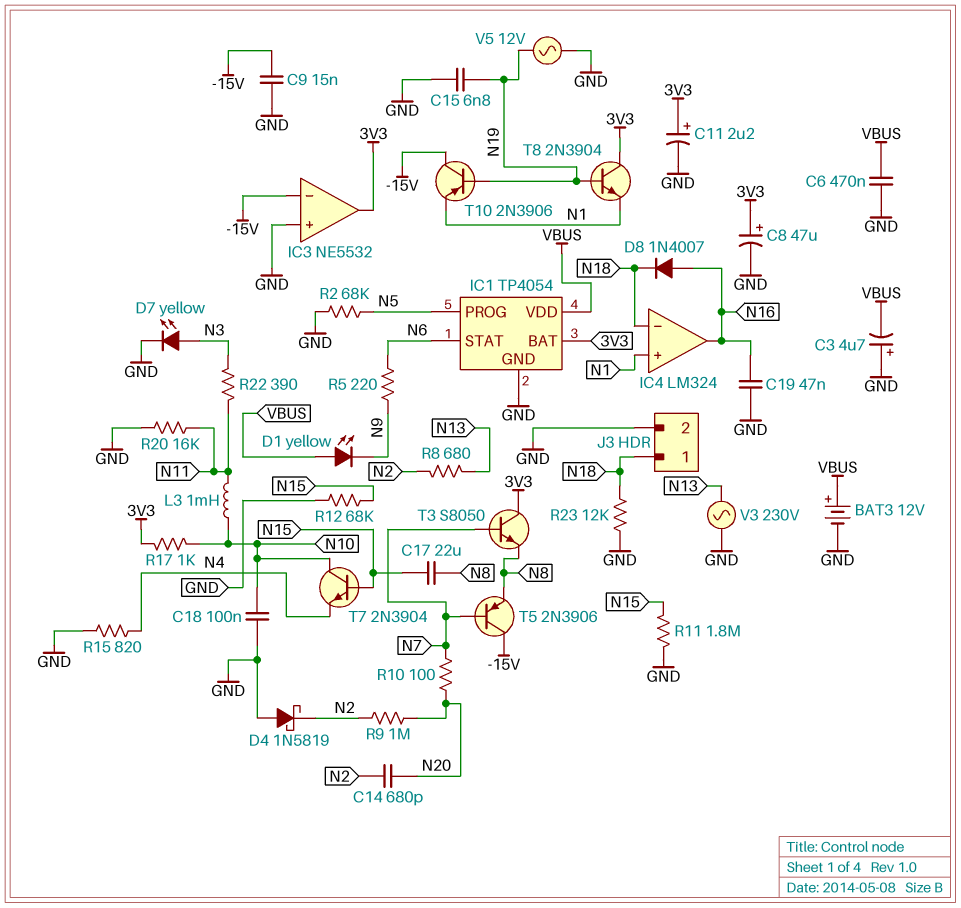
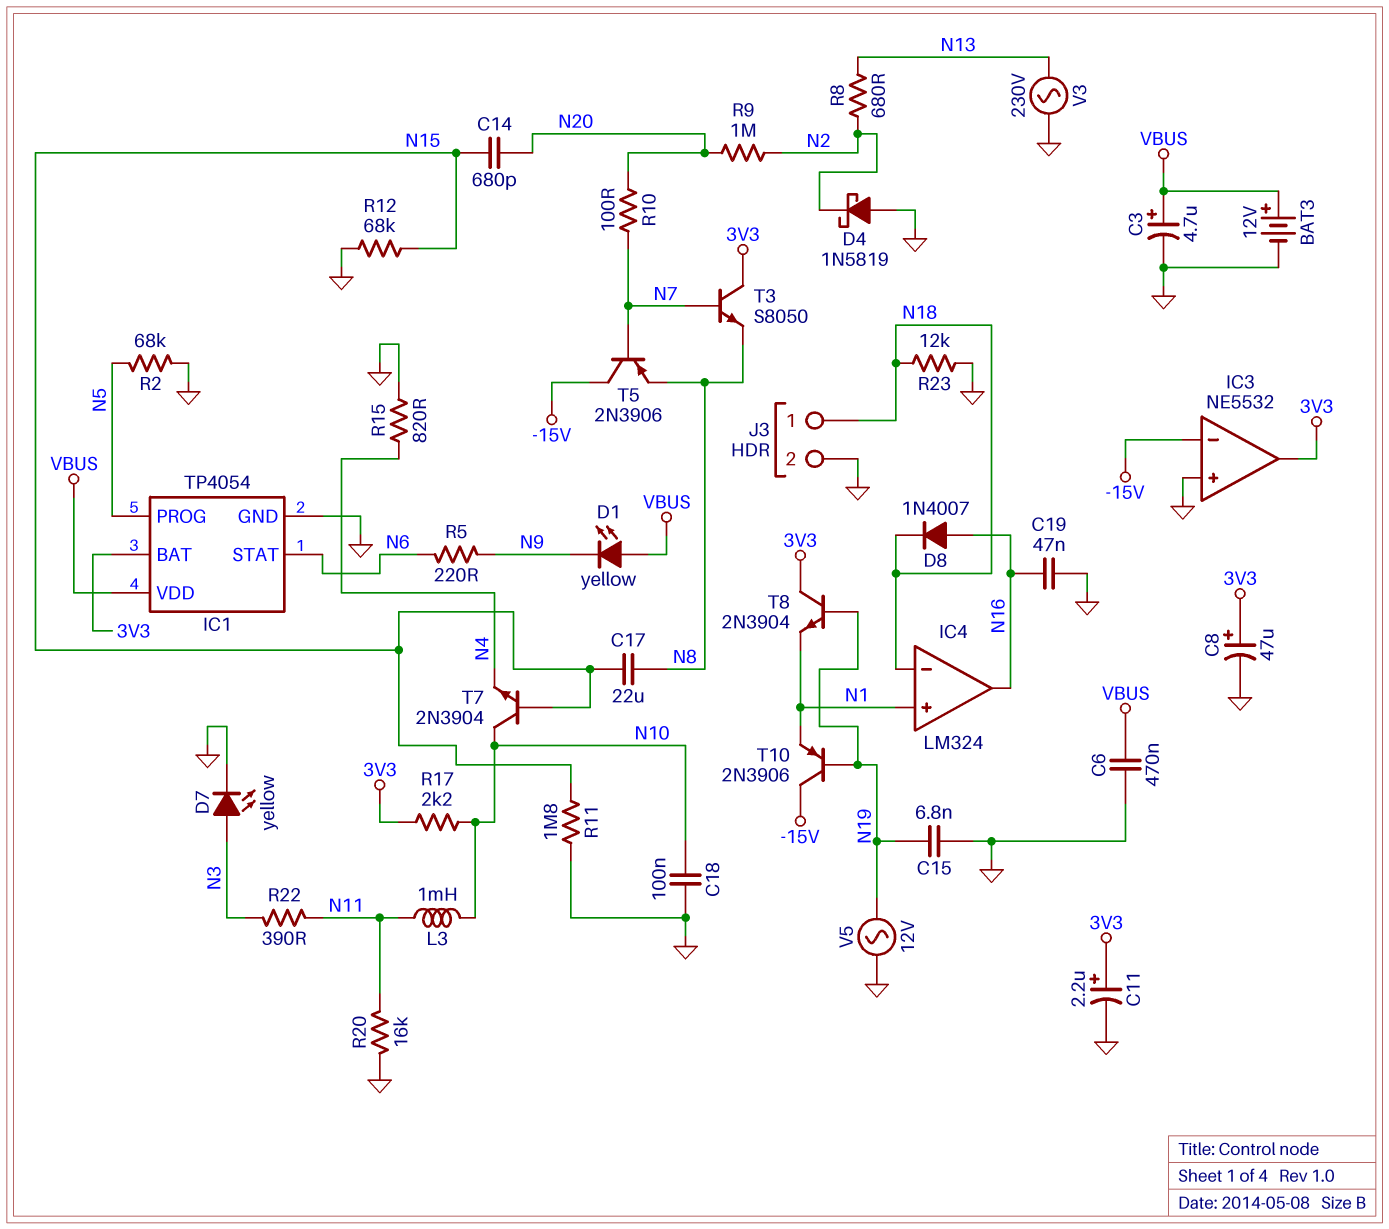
C3: 4.7uF (plus GND, minus VBUS) -> 4.7uF (plus VBUS, minus GND)
C9: 15nF (-15V, GND) -> none
C14: 680pF (N2, N20) -> 680pF (N15, N20)
R17: 1k (3V3, N10) -> 2.2k (3V3, N10)

